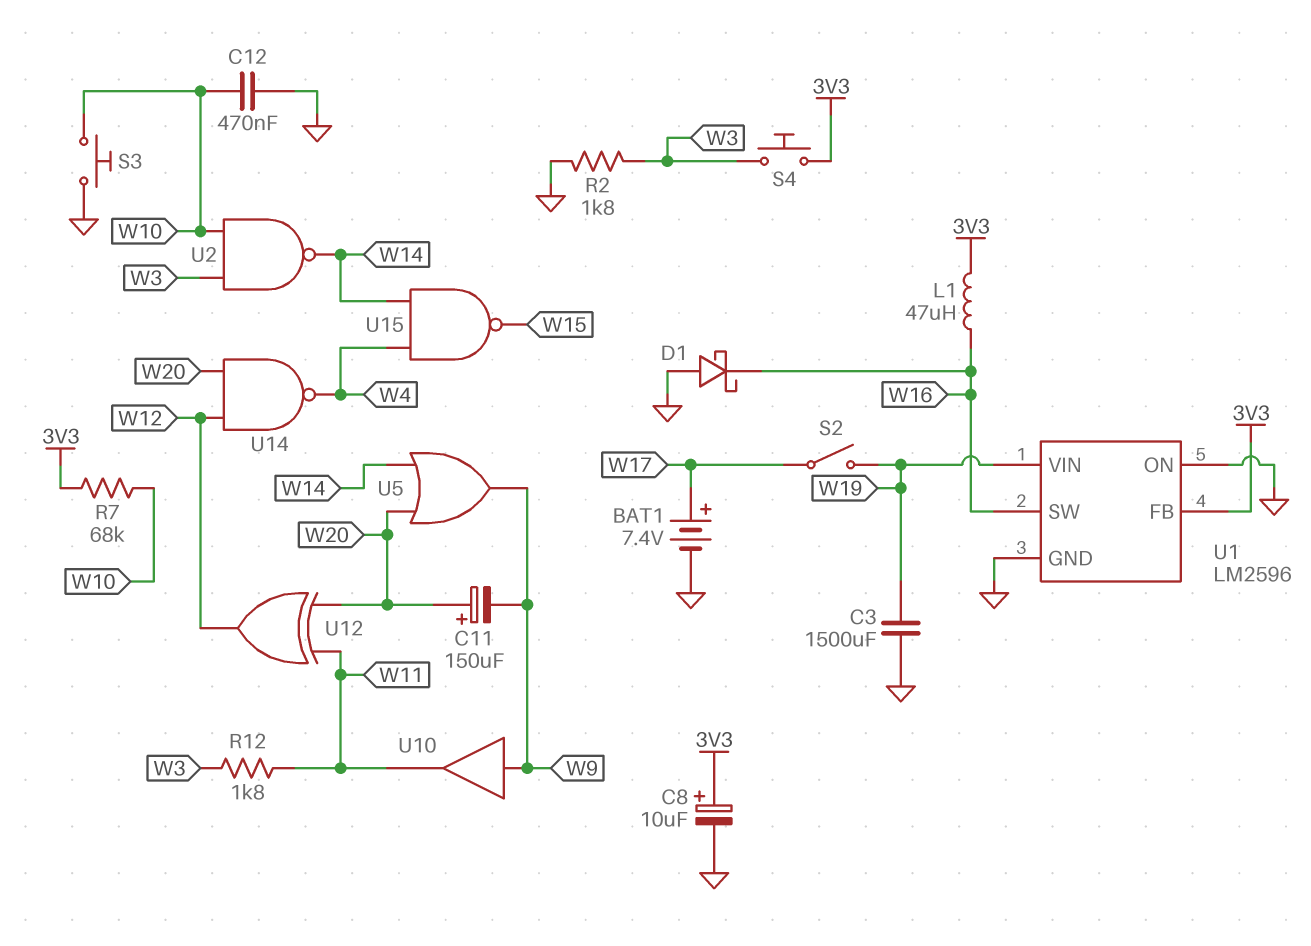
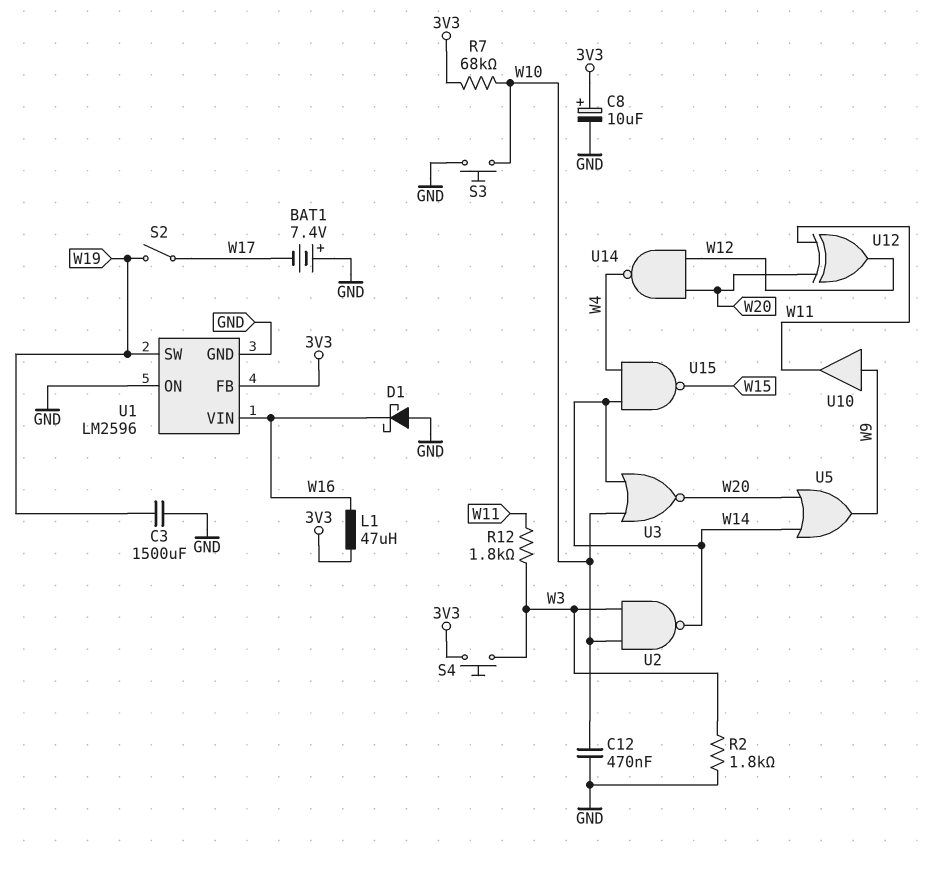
BAT1: 7.4V (plus W17, minus GND) -> 7.4V (plus GND, minus W17)
C11: 150uF (plus W20, minus W9) -> none
U1 pin SW: W16 -> W19
U1 pin VIN: W19 -> W16
U3: none -> NOR (in W10, in W14, out W20)

